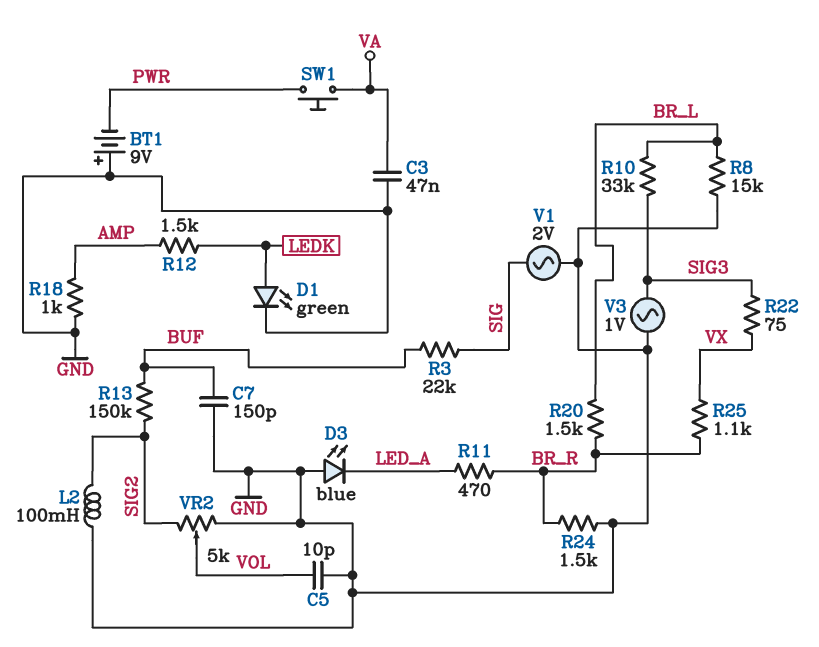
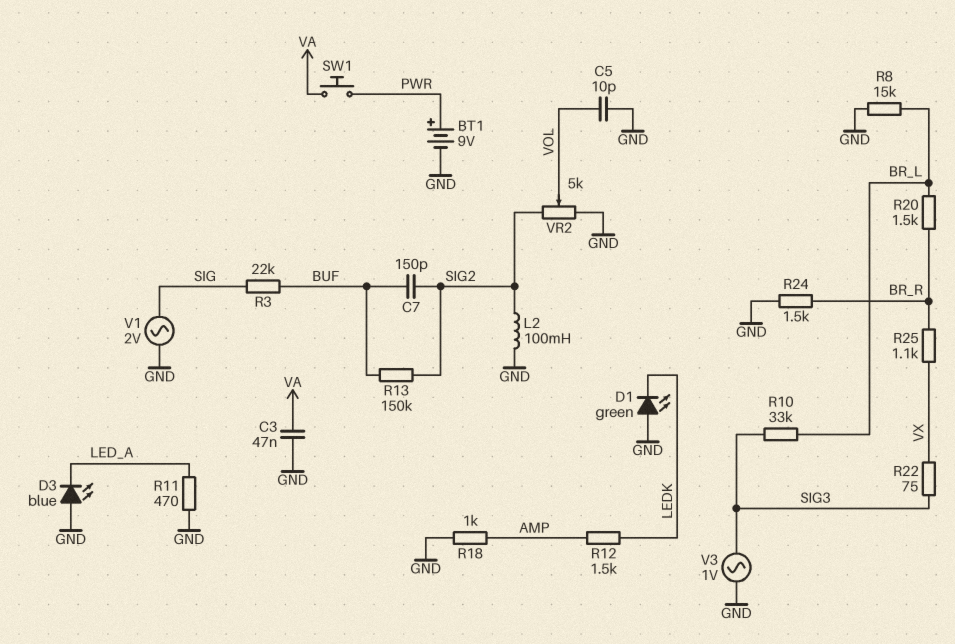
BT1: 9V (plus GND, minus PWR) -> 9V (plus PWR, minus GND)
C7: 150pF (BUF, GND) -> 150pF (BUF, SIG2)
D1: LED green (A LEDK, K GND) -> LED green (A GND, K LEDK)
R11: 470 (BR_R, LED_A) -> 470 (GND, LED_A)

